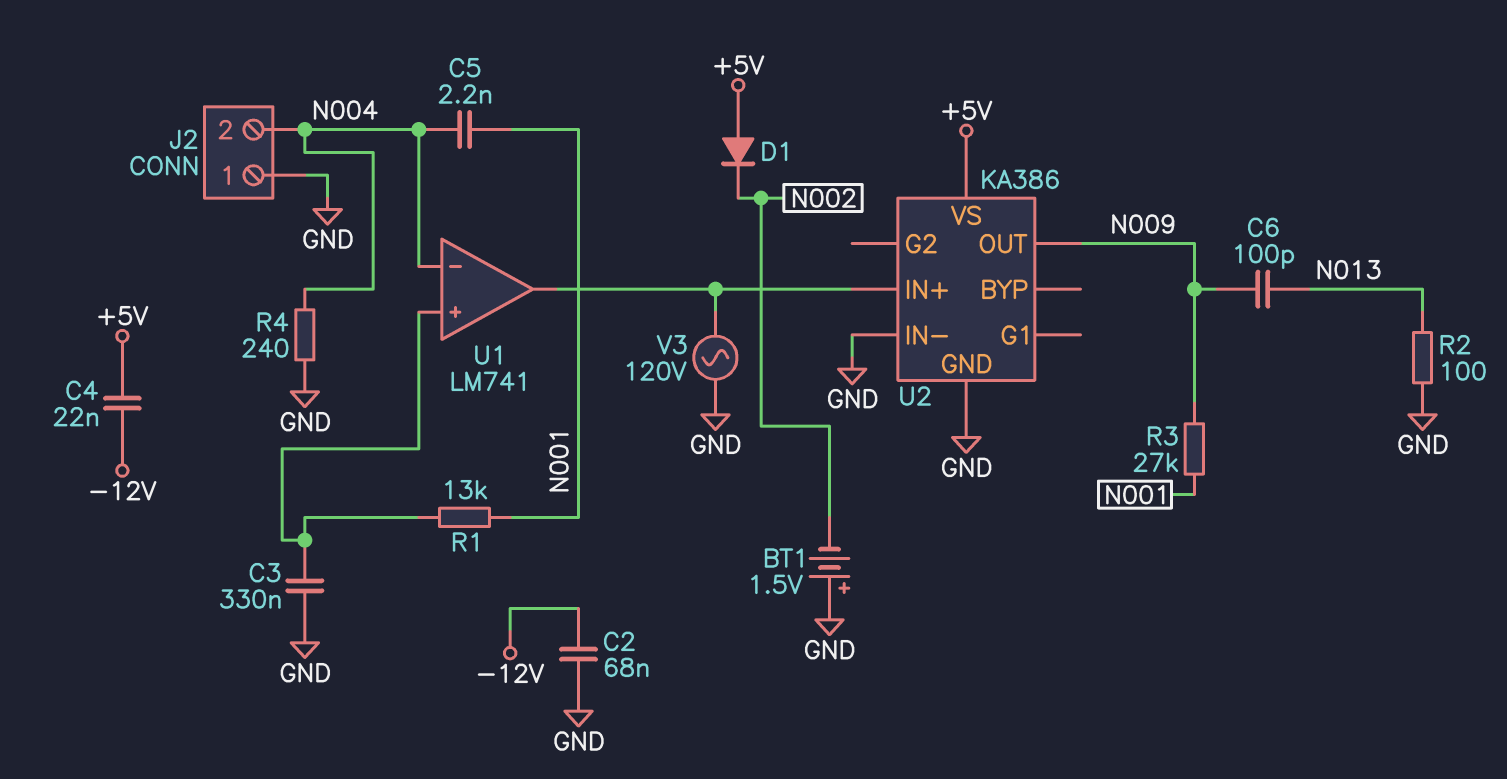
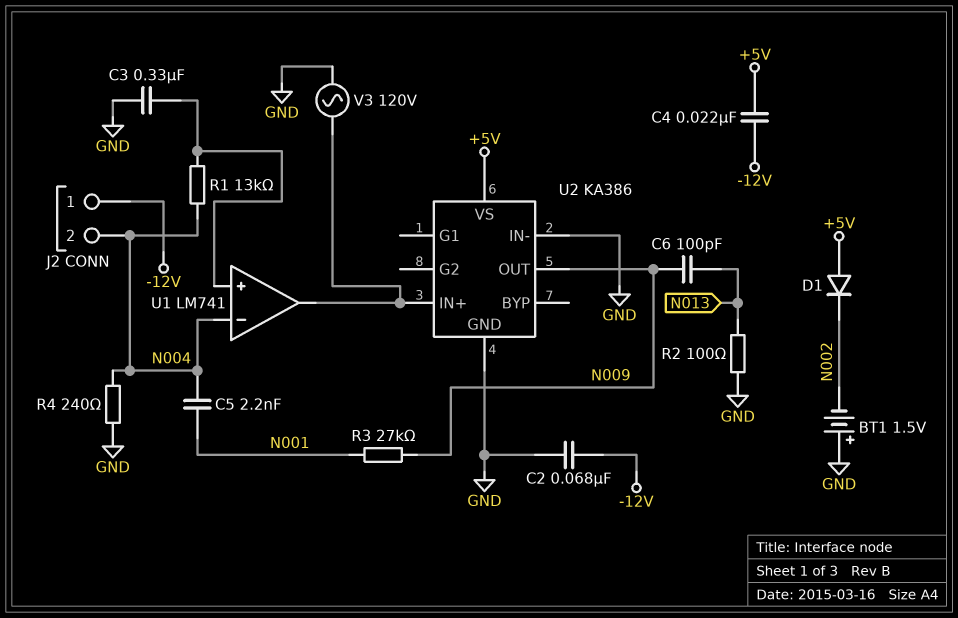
J2 pin 1: GND -> -12V
R1: 13k (N001, U1/in+) -> 13k (N004, U1/in+)

